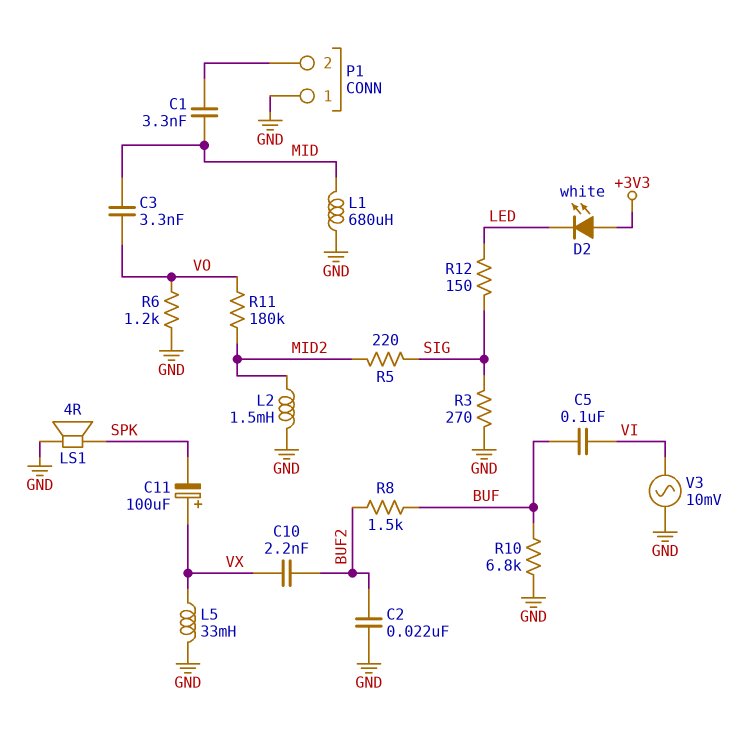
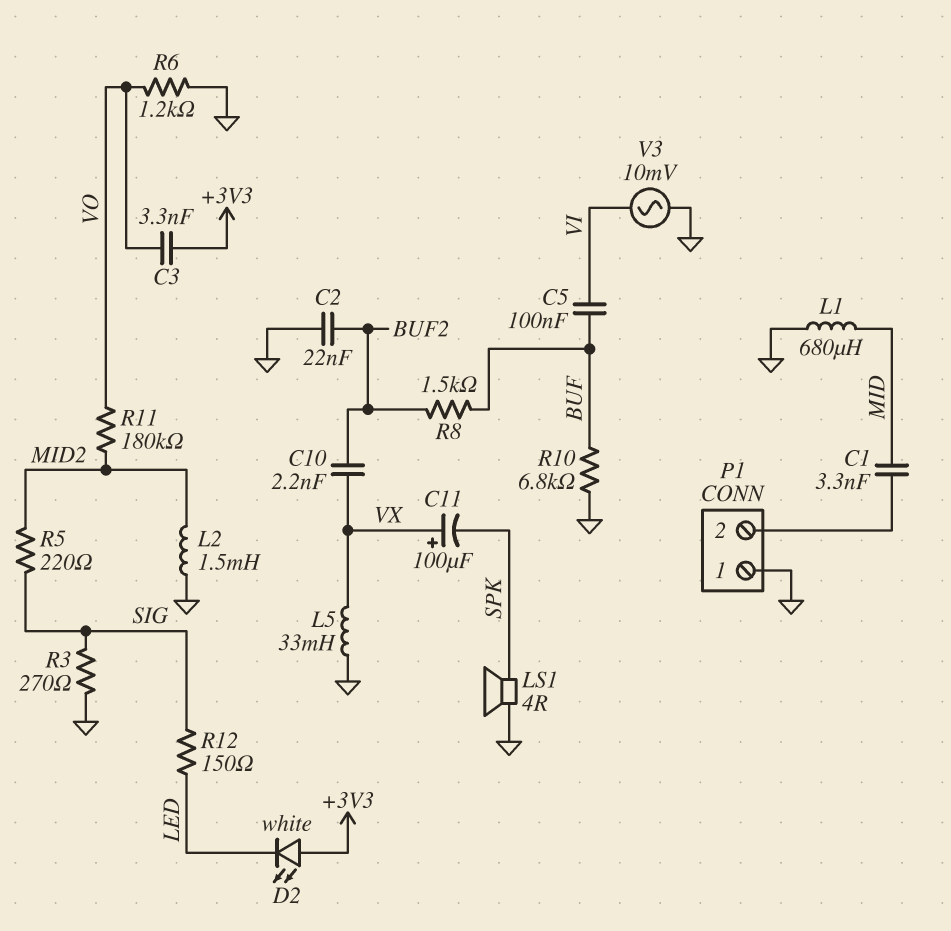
C3: 3.3nF (MID, VO) -> 3.3nF (+3V3, VO)

